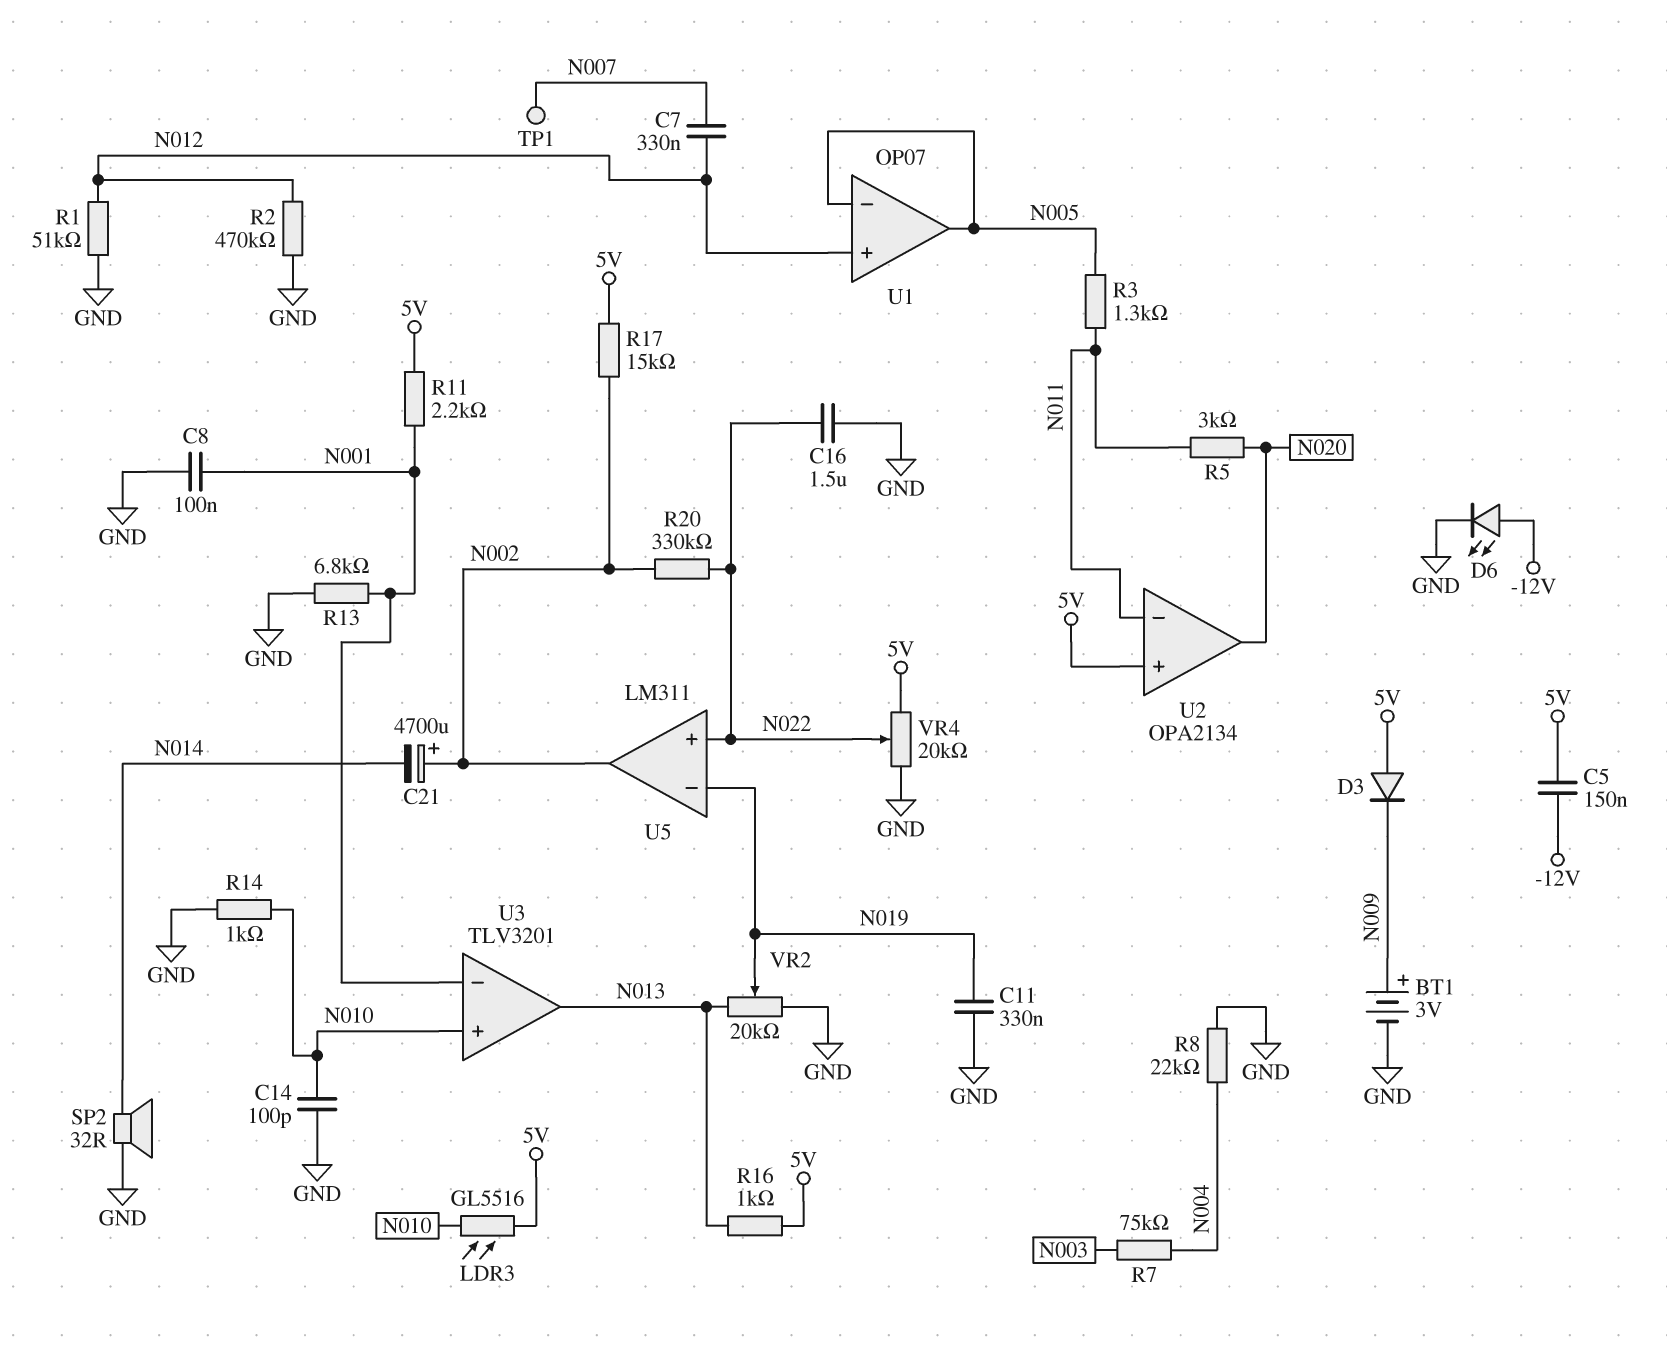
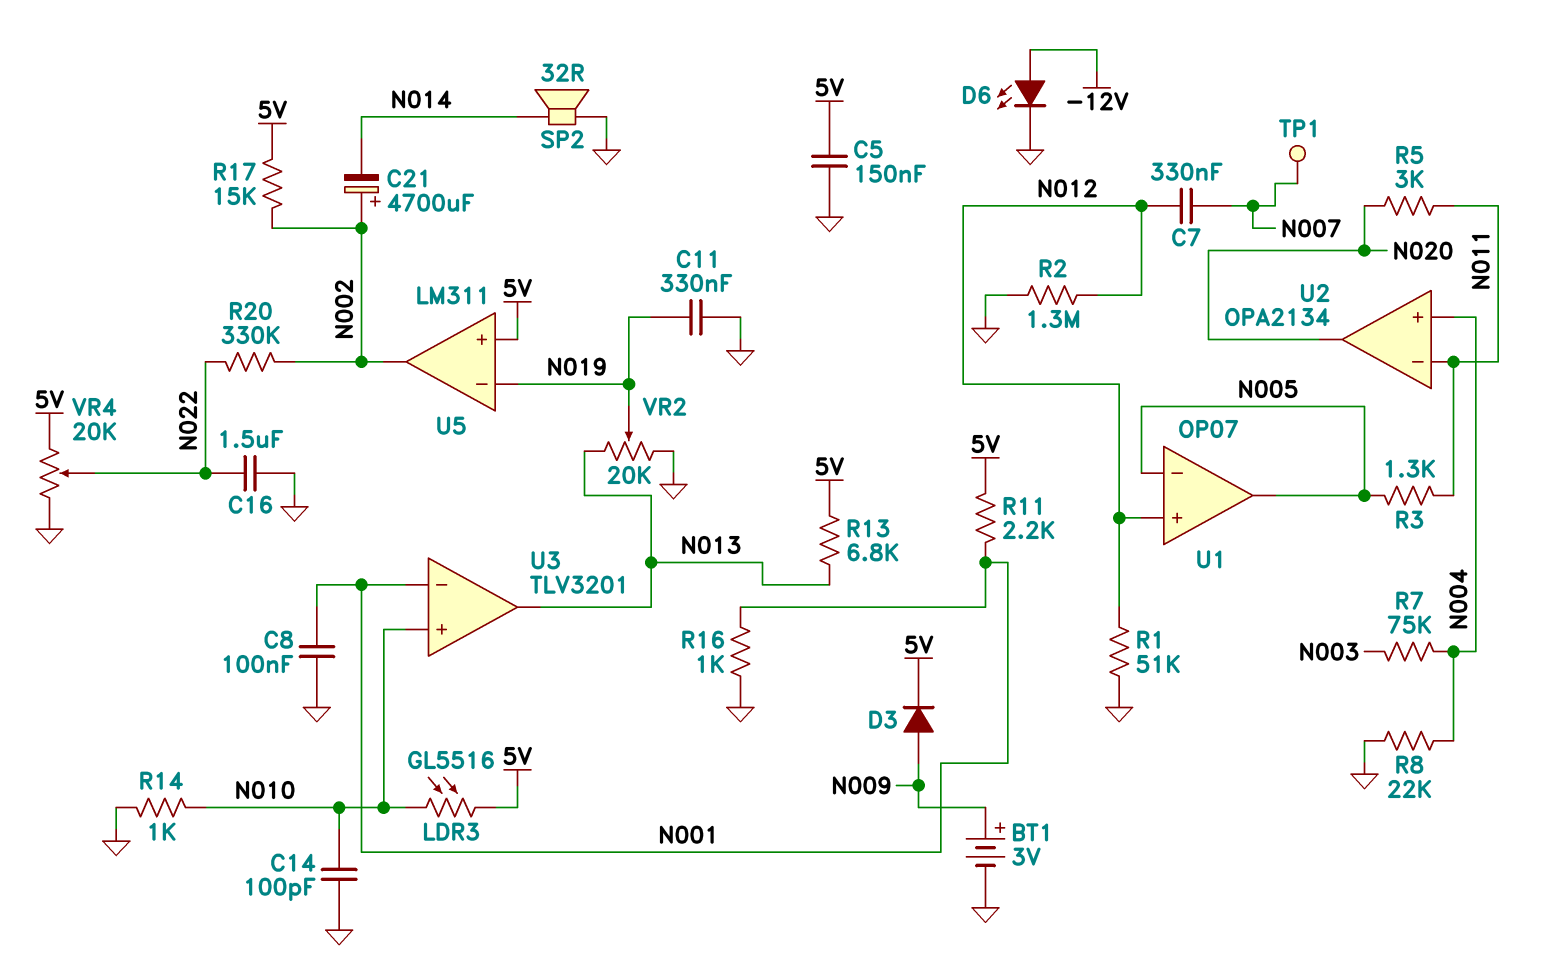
C5: 150nF (-12V, 5V) -> 150nF (5V, GND)
D3: diode (A 5V, K N009) -> diode (A N009, K 5V)
R2: 470k (GND, N012) -> 1.3M (GND, N012)
R13: 6.8k (GND, N001) -> 6.8k (5V, N013)
R16: 1k (5V, N013) -> 1k (GND, N001)
U2 pin in+: 5V -> N004
U5 pin in+: N022 -> 5V

